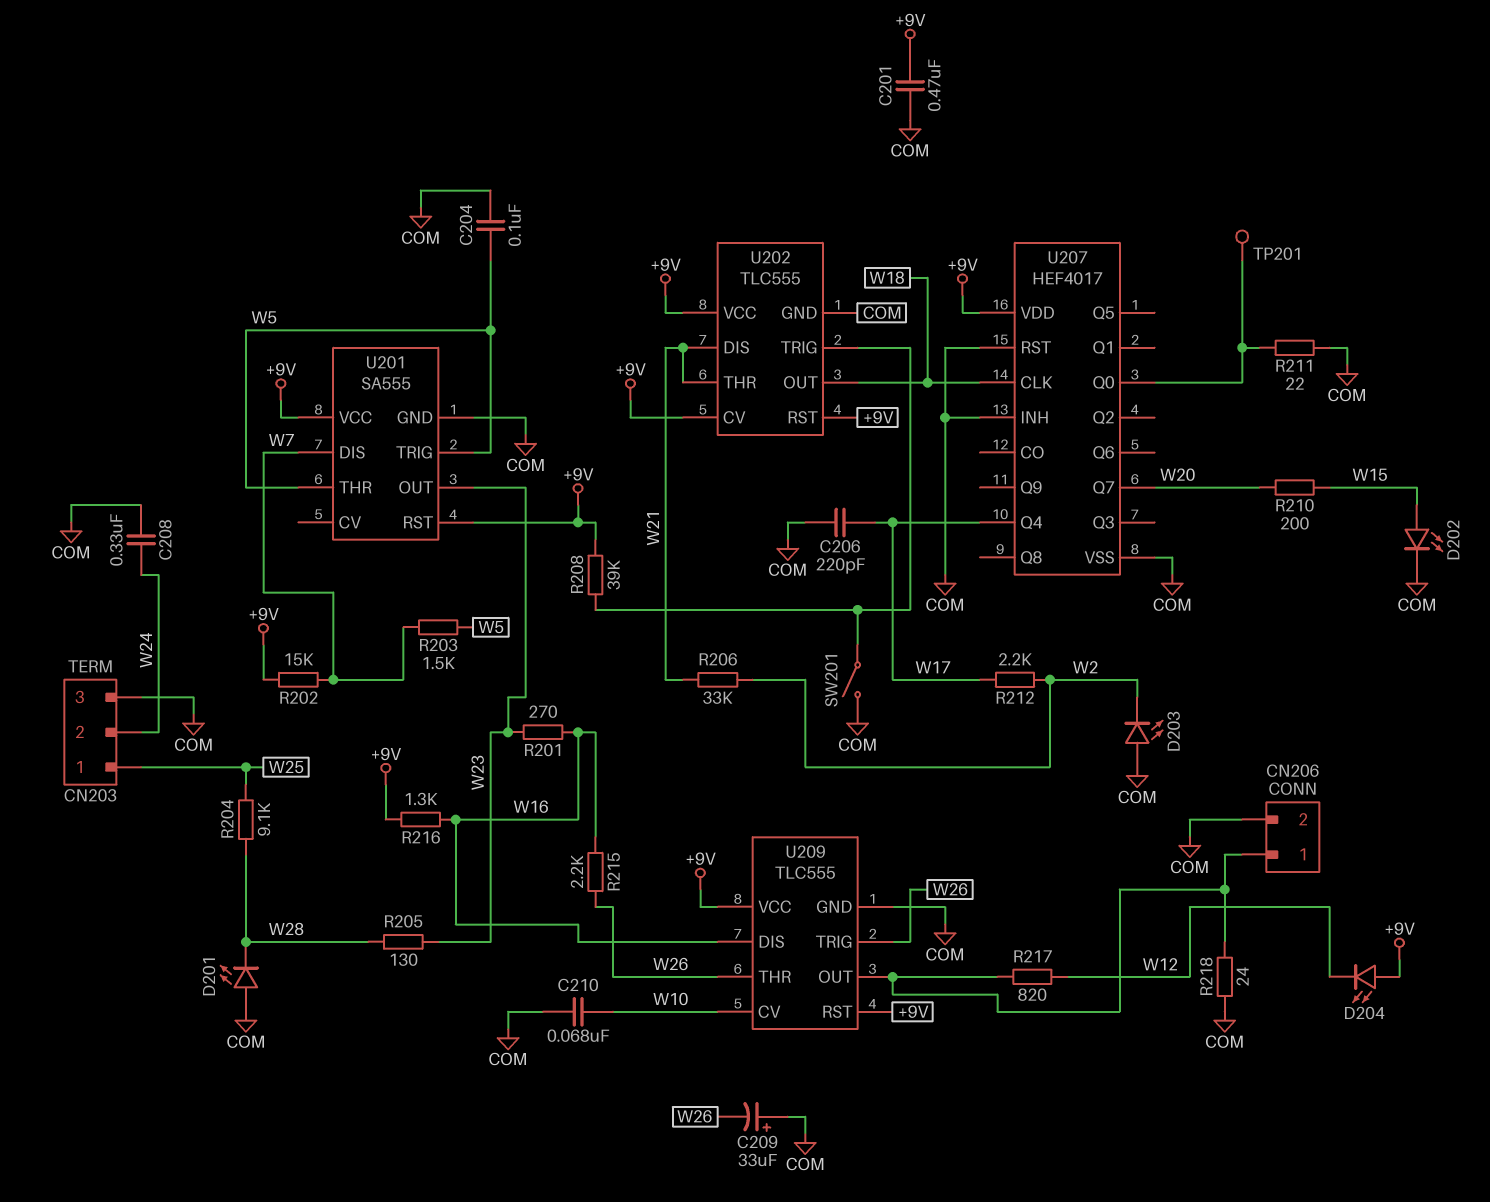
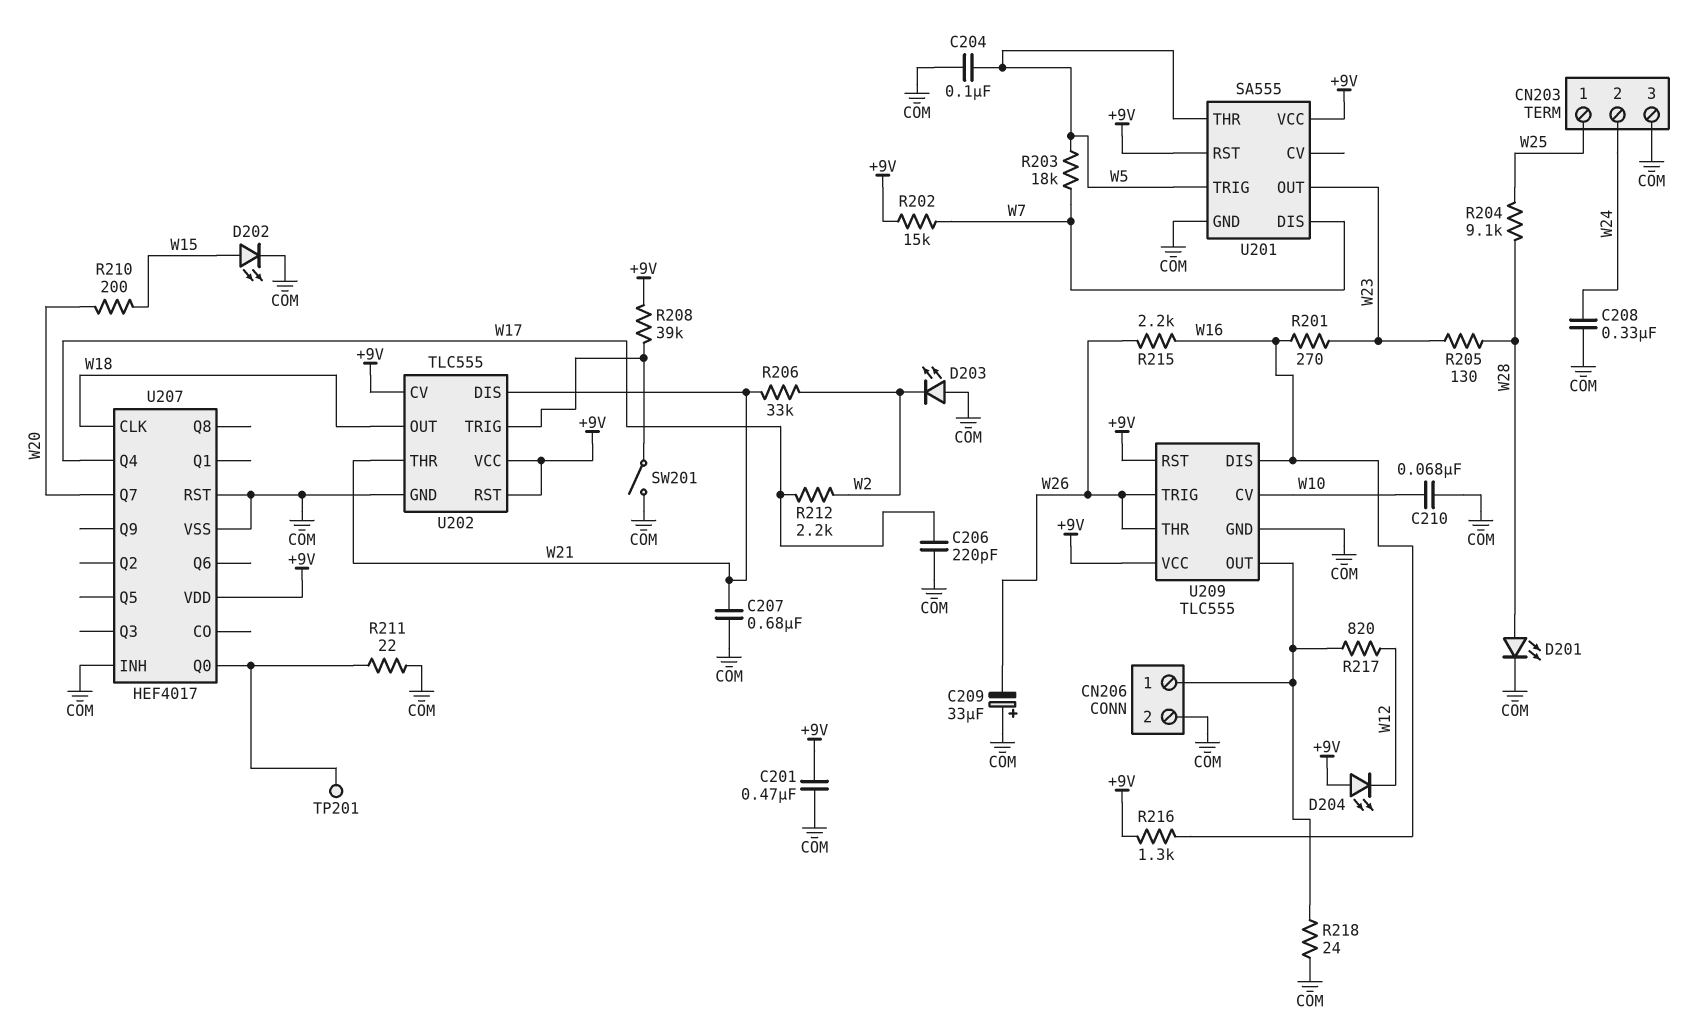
C207: none -> 680nF (COM, W21)
D201: LED (A COM, K W28) -> LED (A W28, K COM)
R203: 1.5k (W5, W7) -> 18k (W5, W7)

